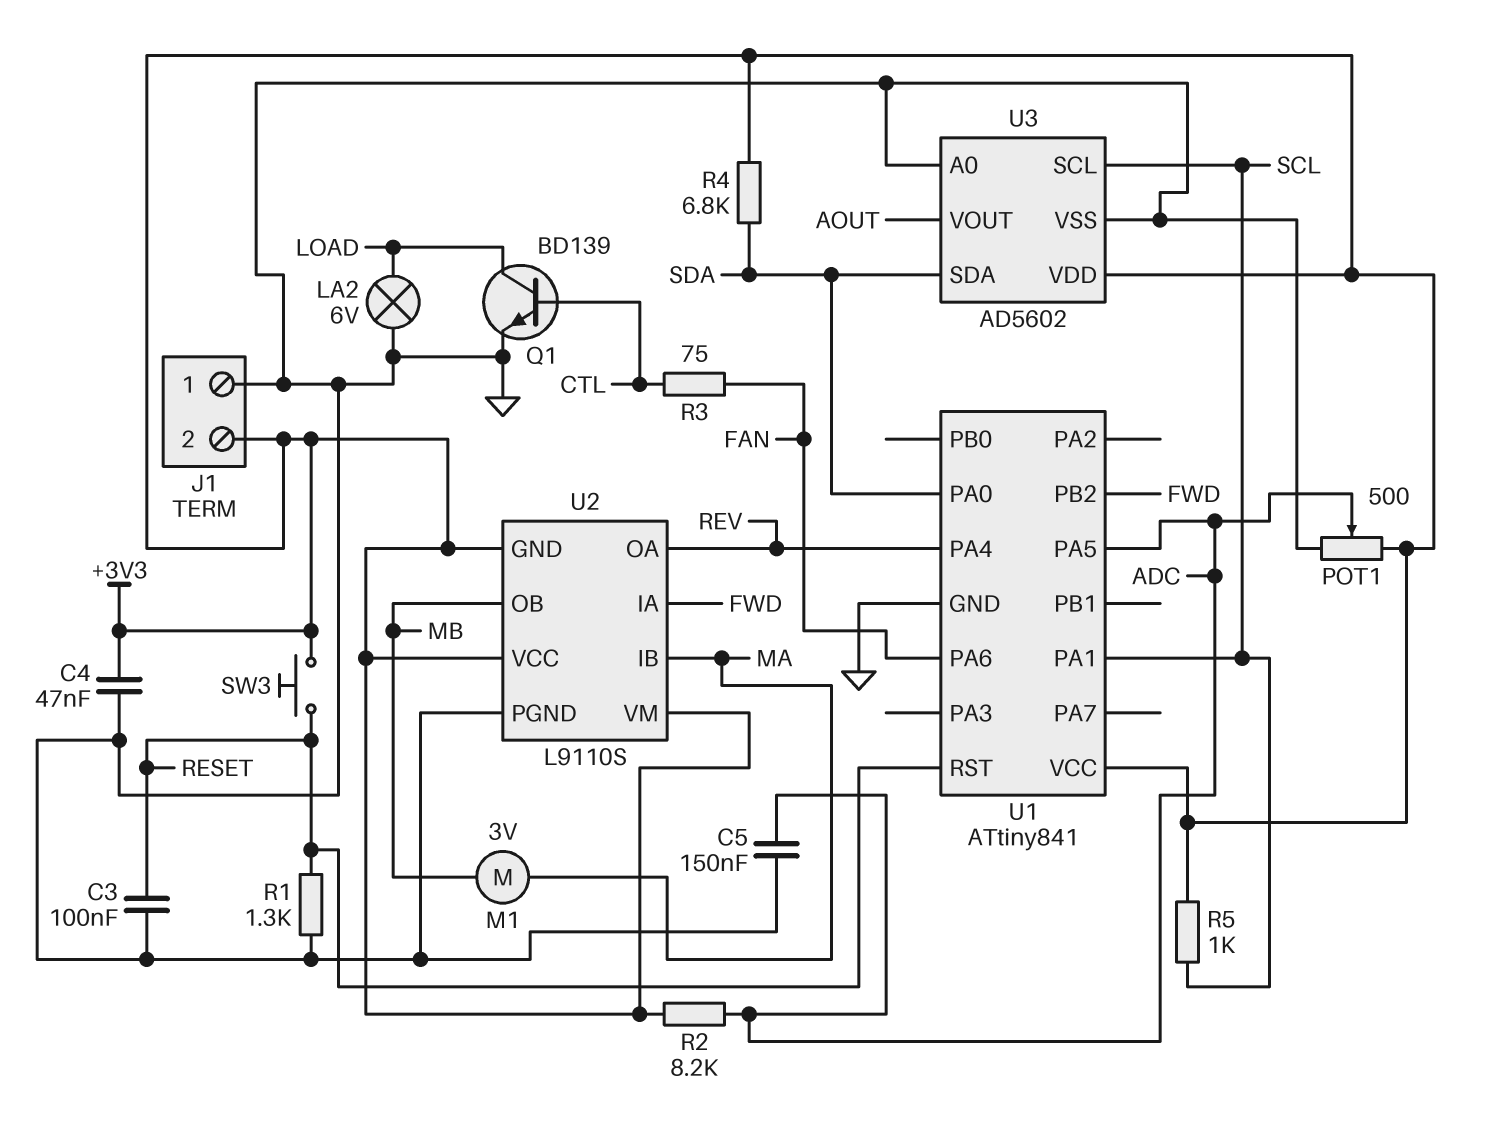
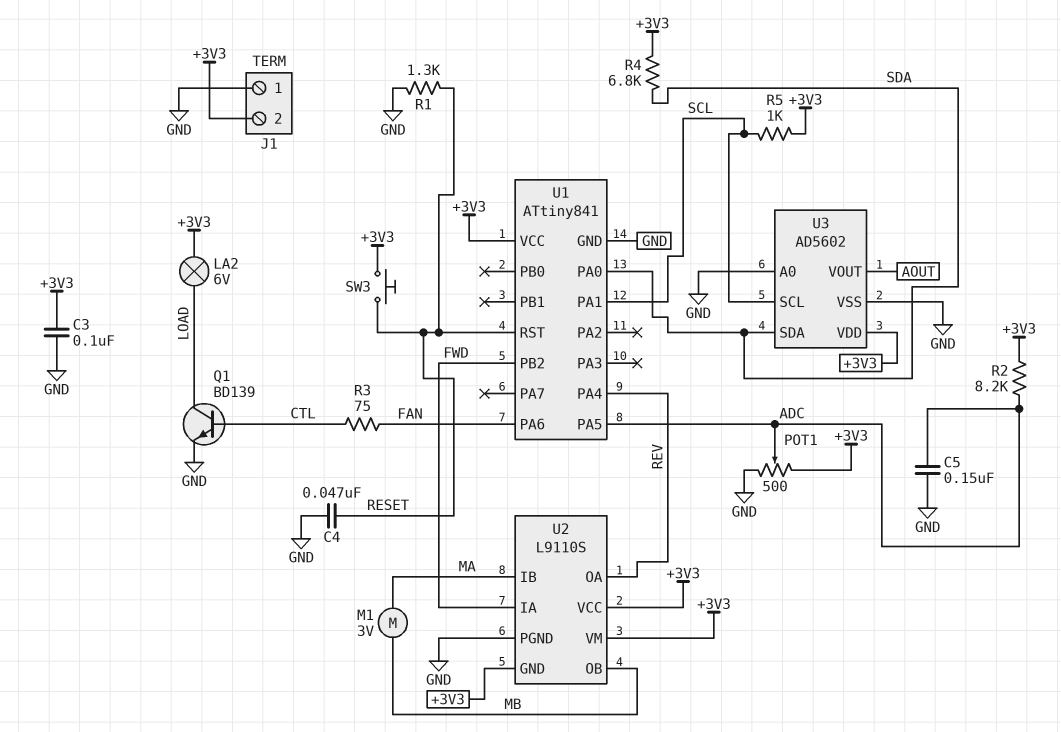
C3: 100nF (GND, RESET) -> 100nF (+3V3, GND)
C4: 47nF (+3V3, GND) -> 47nF (GND, RESET)
LA2: lamp 6V (GND, LOAD) -> lamp 6V (+3V3, LOAD)

